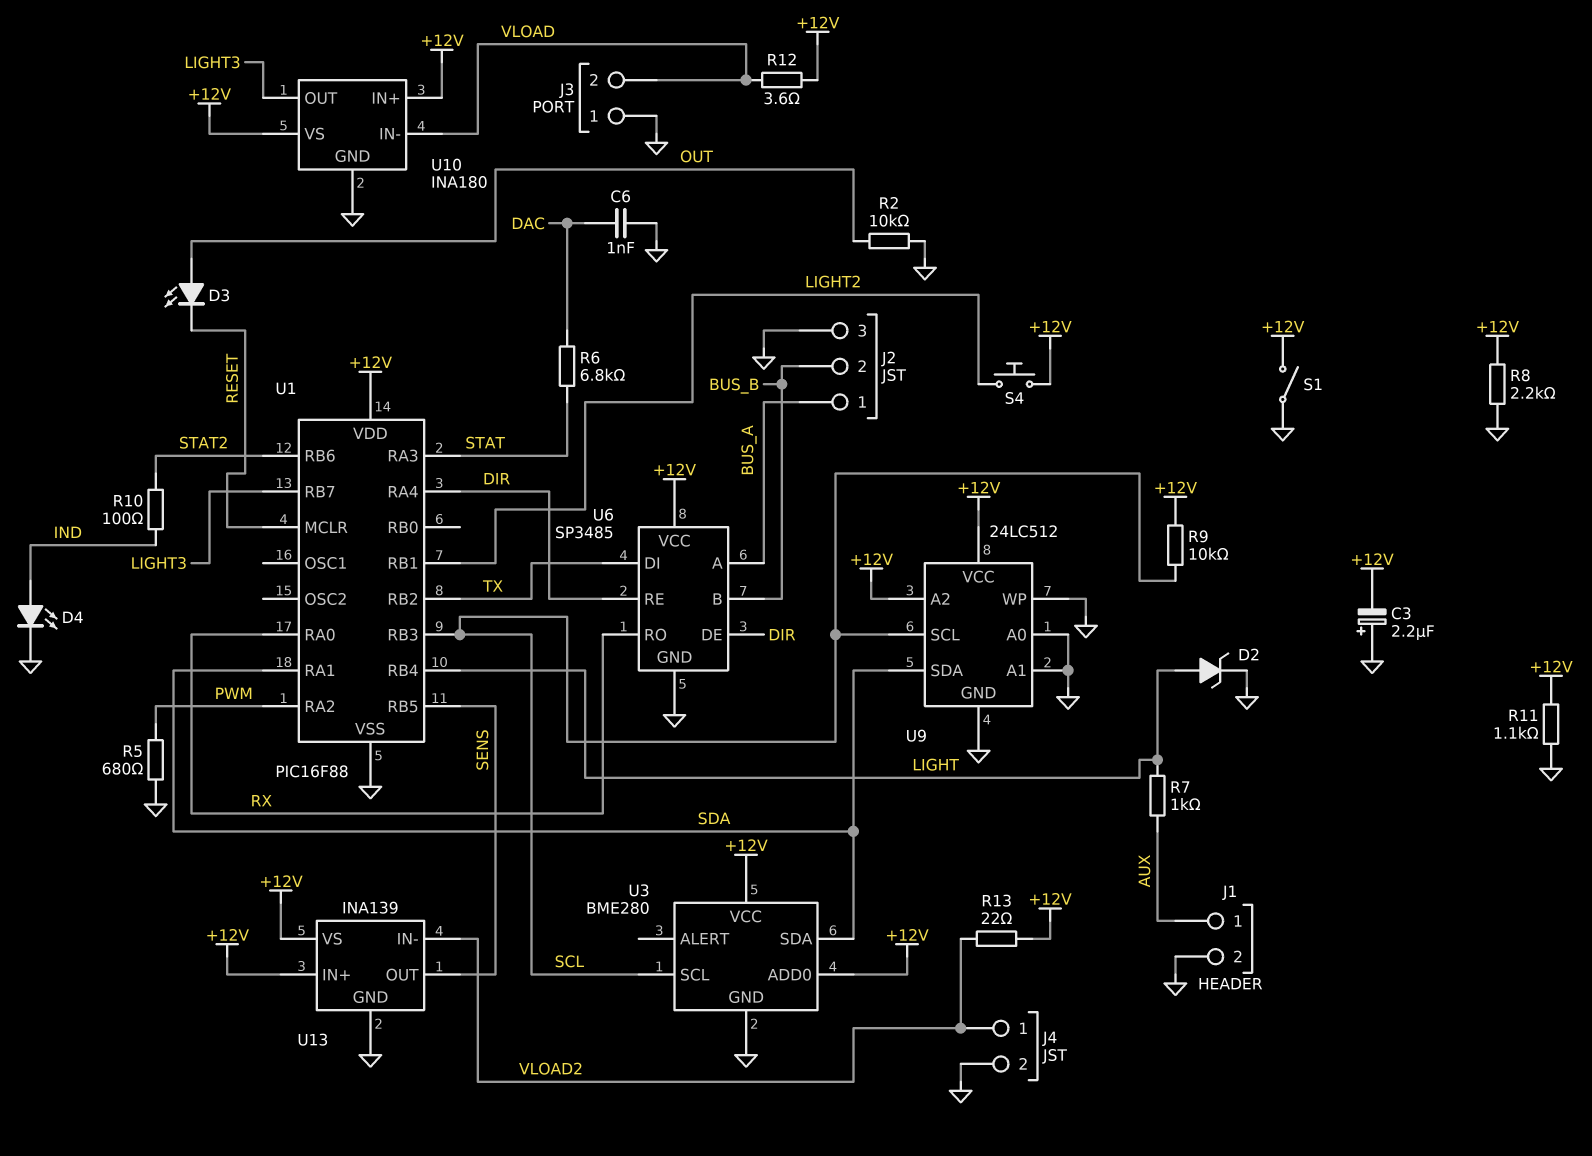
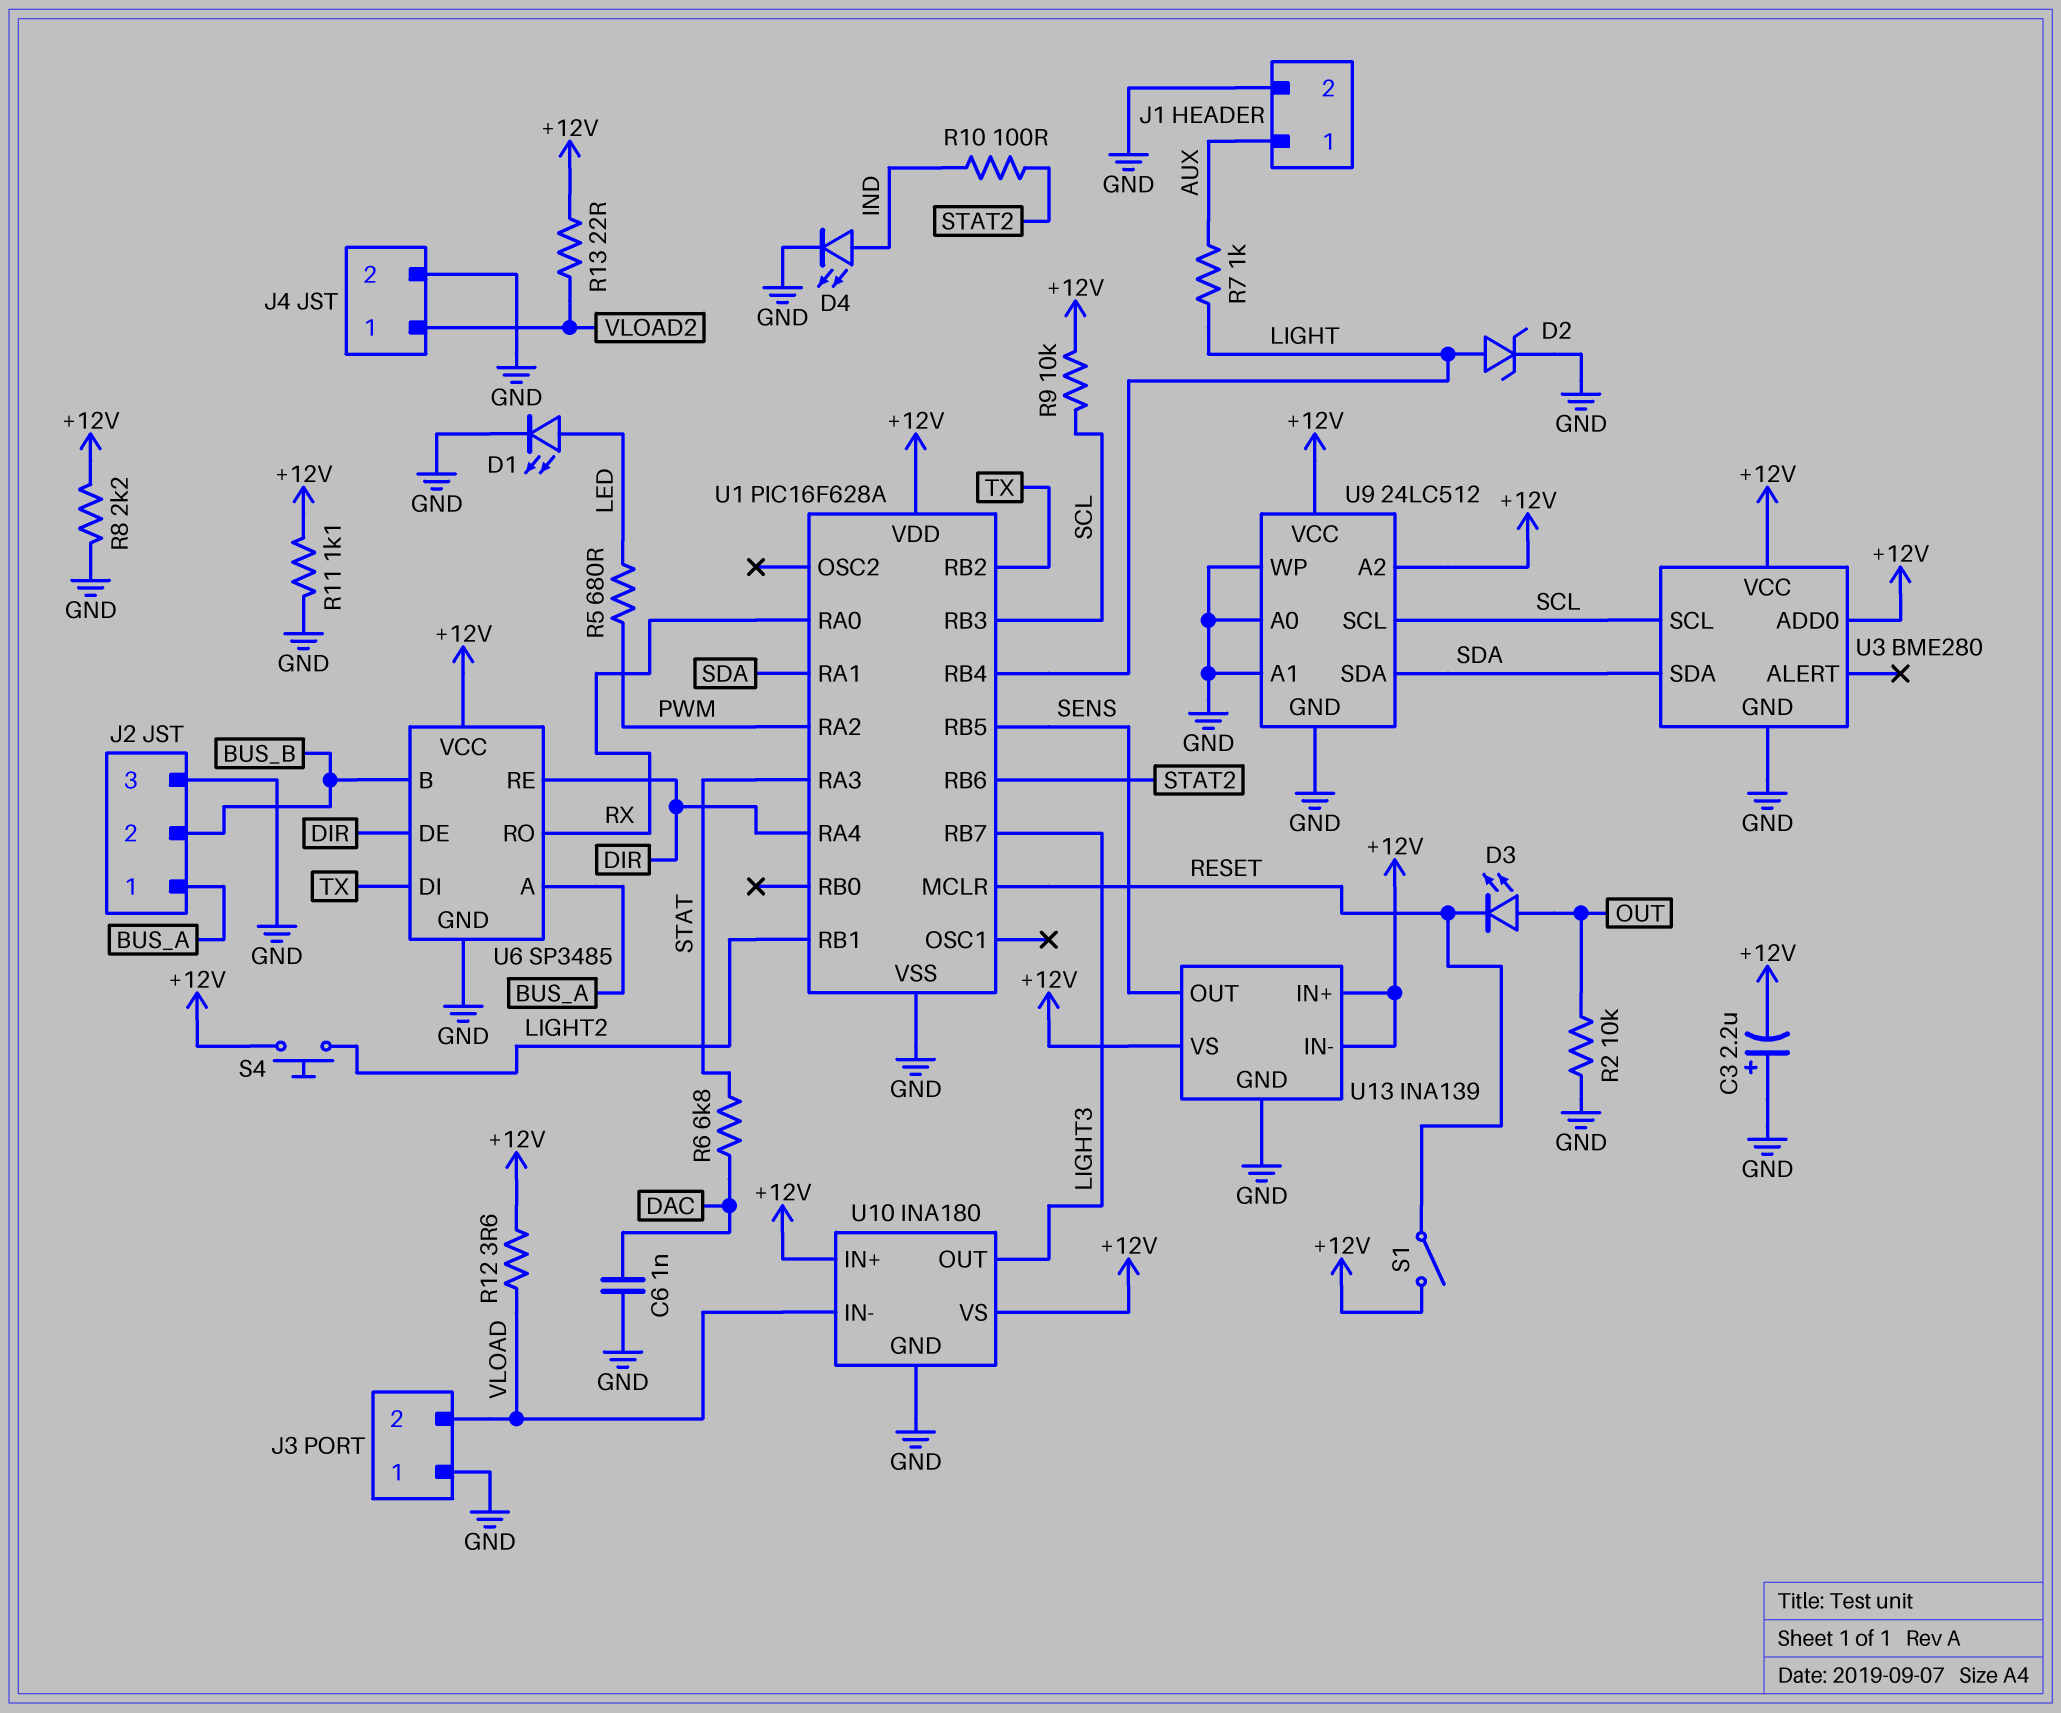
D1: none -> LED (A LED, K GND)
R5: 680 (GND, PWM) -> 680 (LED, PWM)
S1: switch (+12V, GND) -> switch (+12V, RESET)
U1: PIC16F88 -> PIC16F628A
U13 pin IN-: VLOAD2 -> +12V

